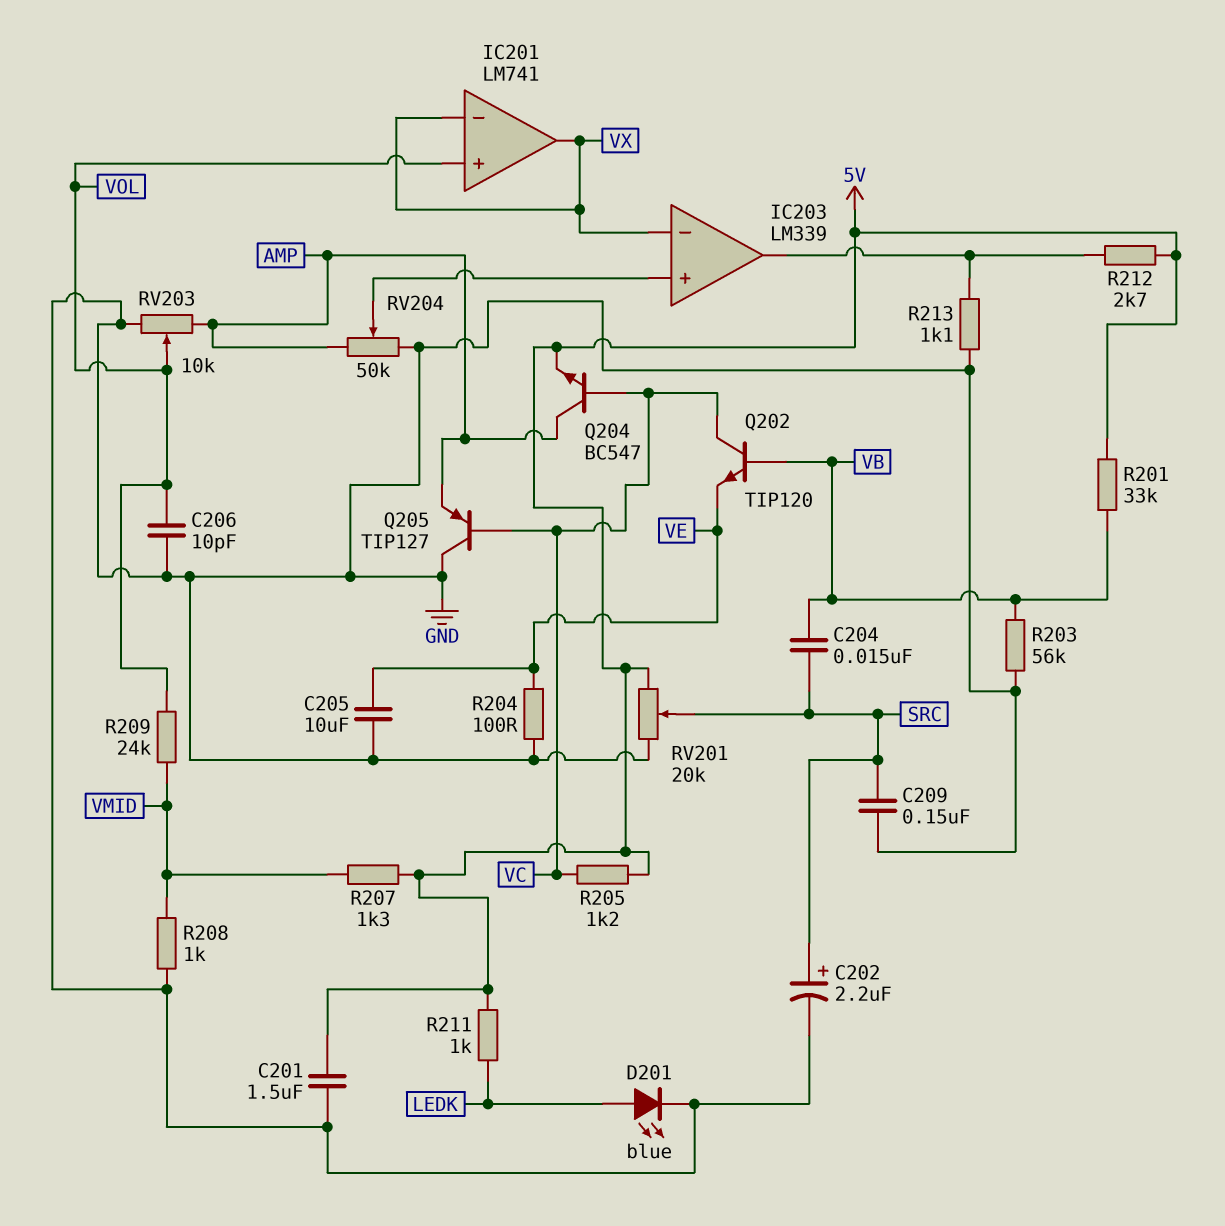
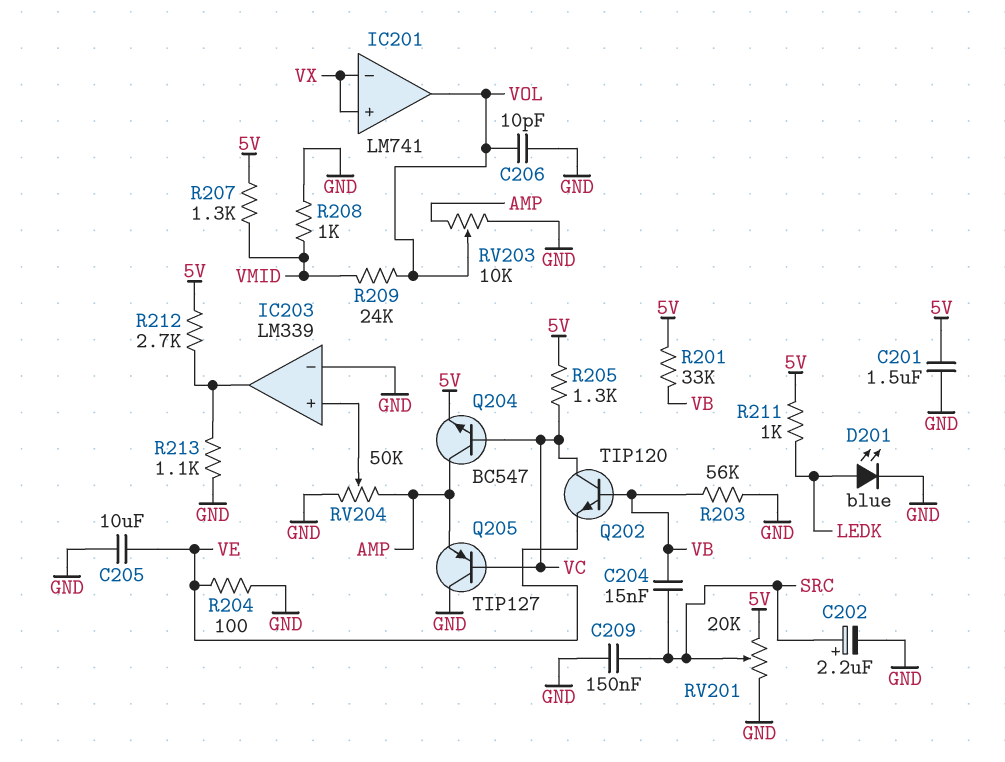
IC201 pin in+: VOL -> VX
IC201 pin out: VX -> VOL
IC203 pin in-: VX -> GND
R205: 1.2k (5V, VC) -> 1.3k (5V, VC)

